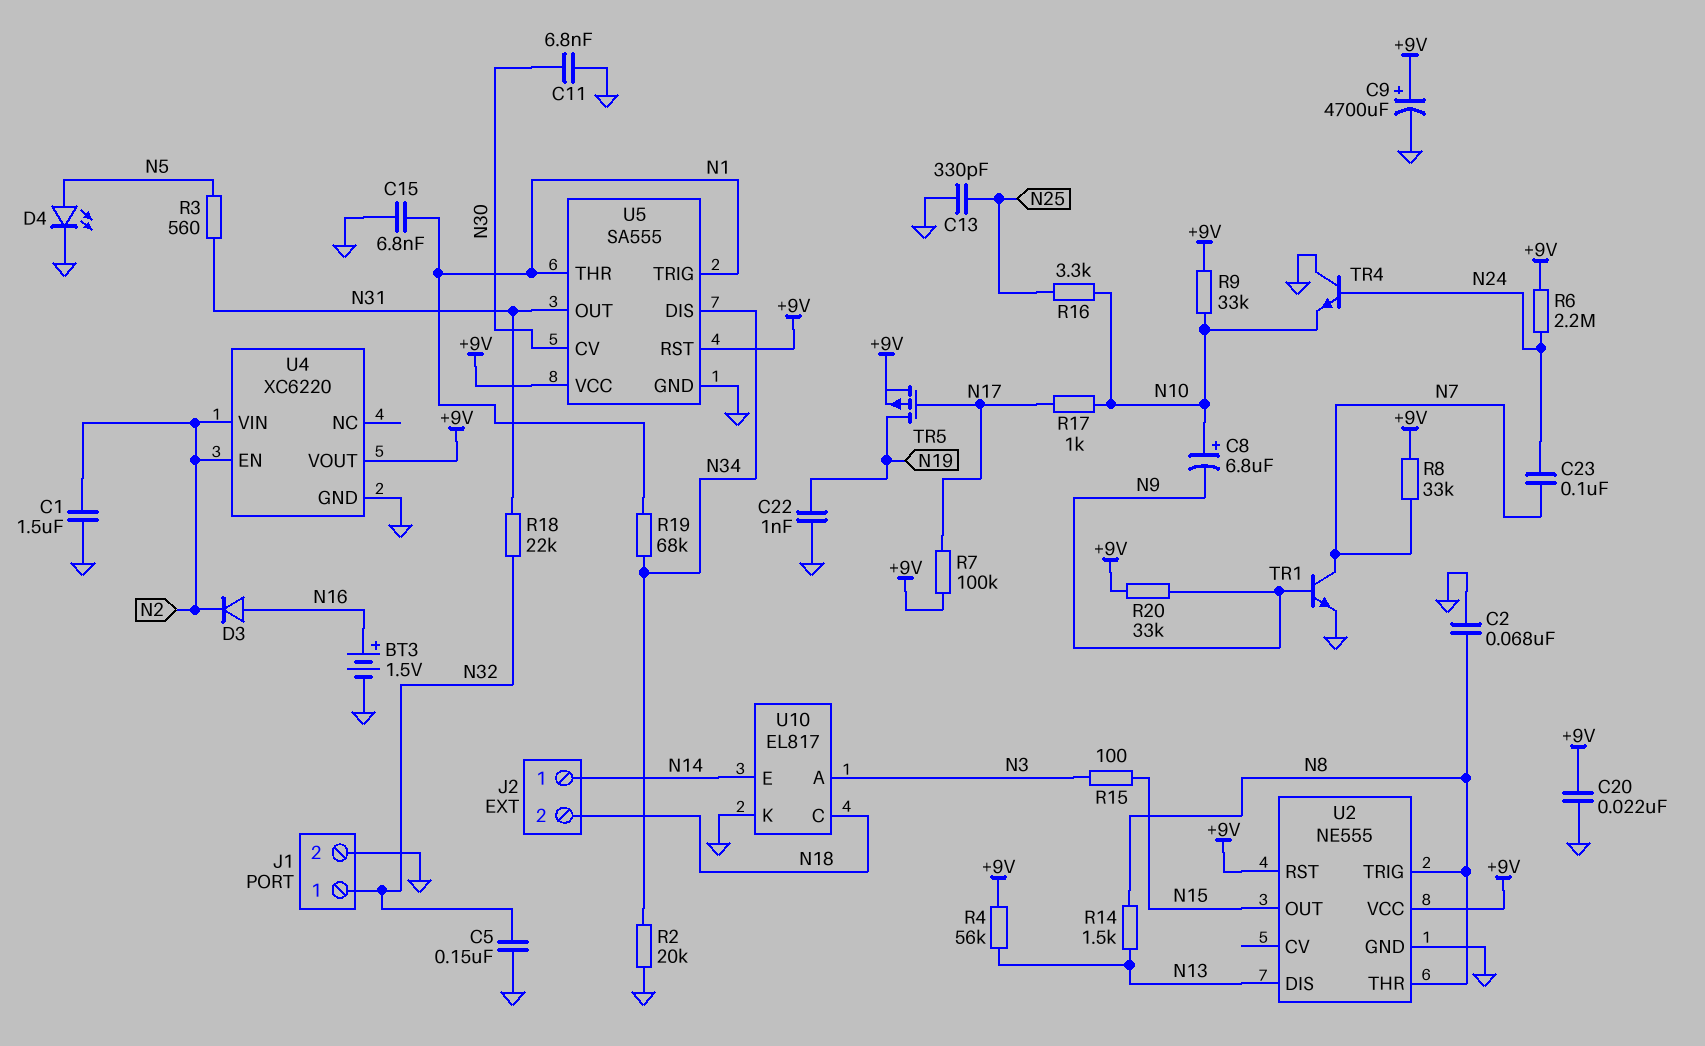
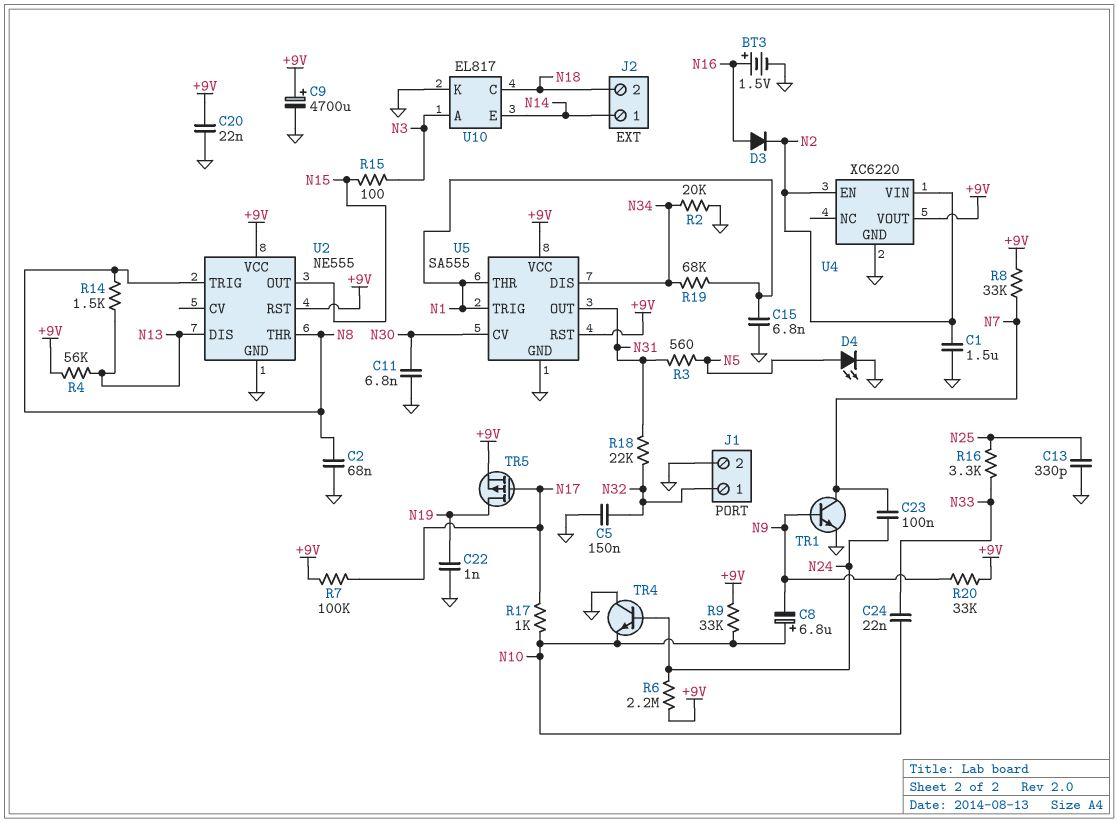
C24: none -> 22nF (N10, N33)
R16: 3.3k (N10, N25) -> 3.3k (N25, N33)

